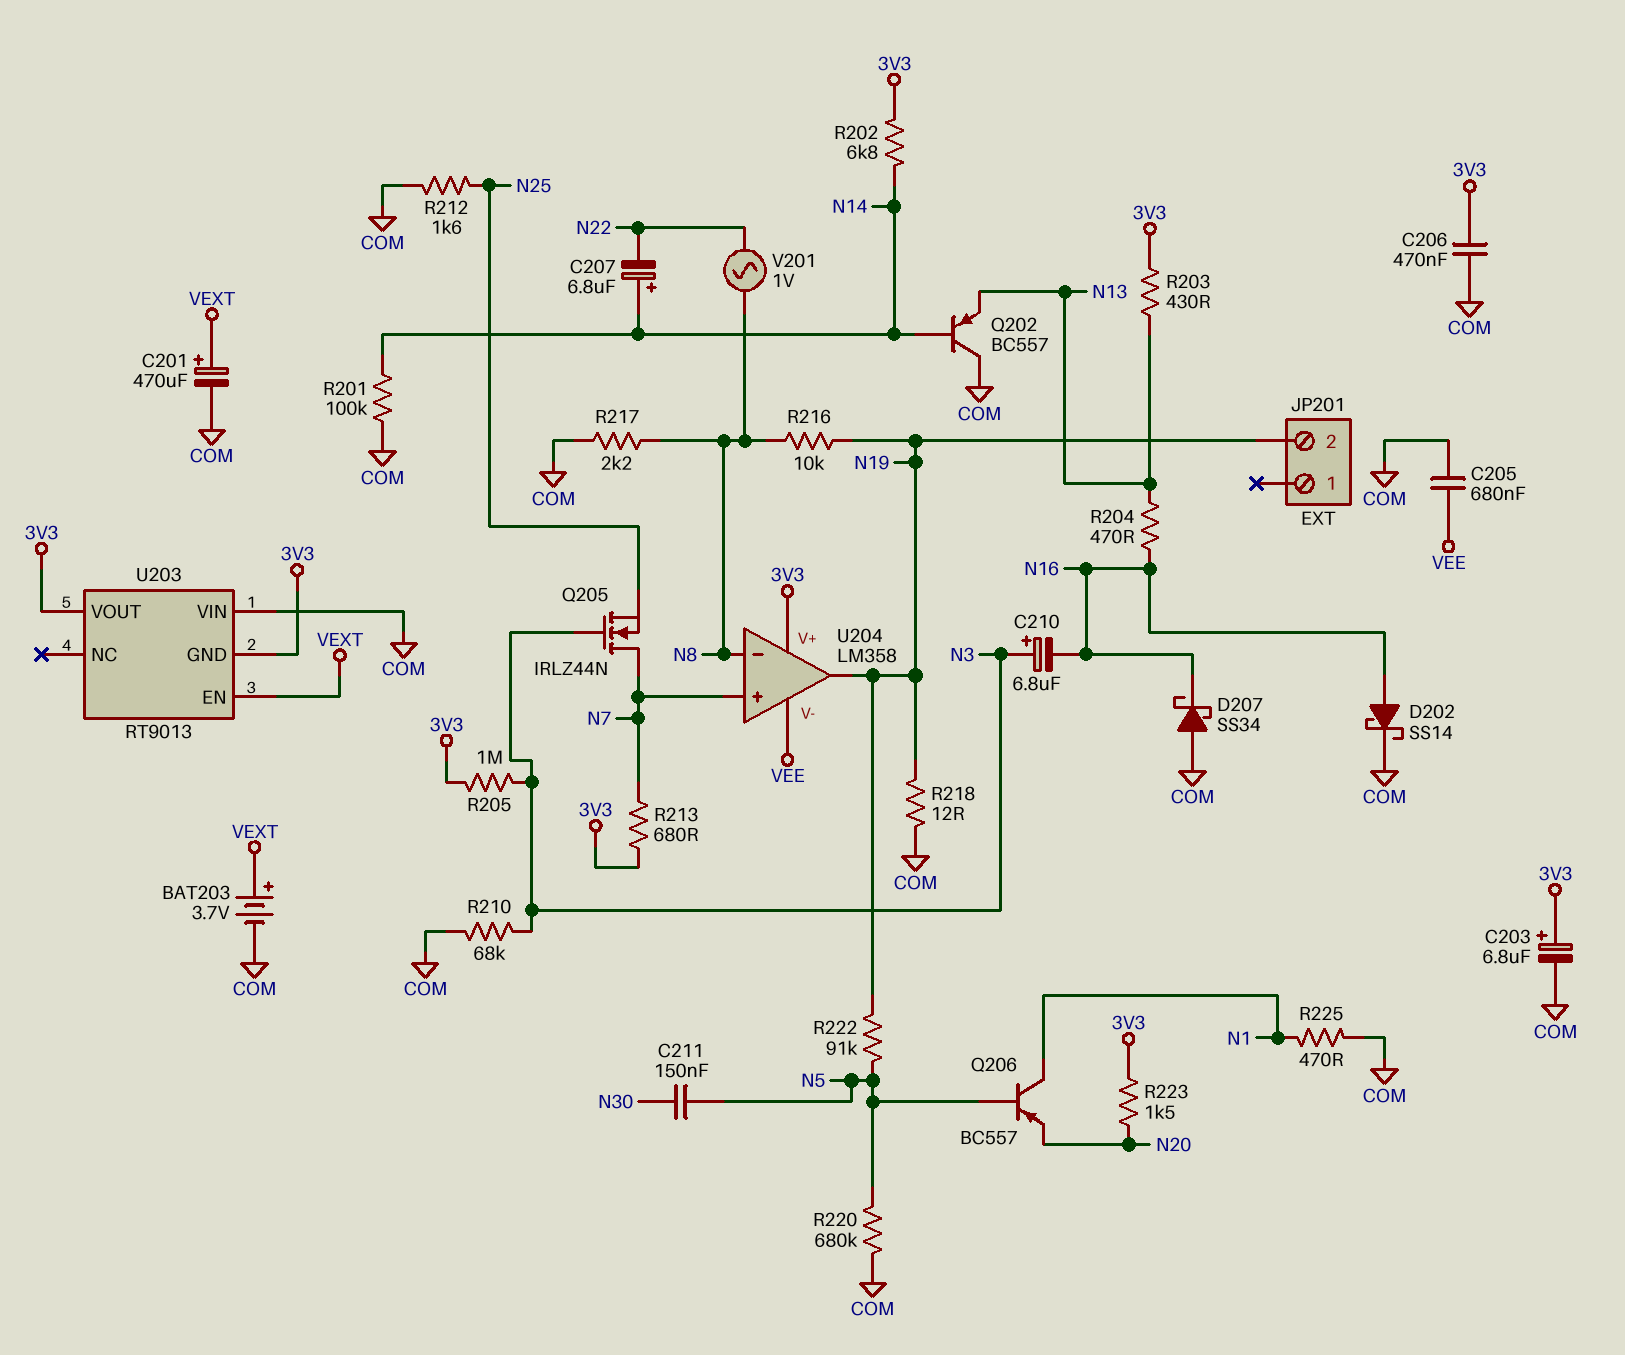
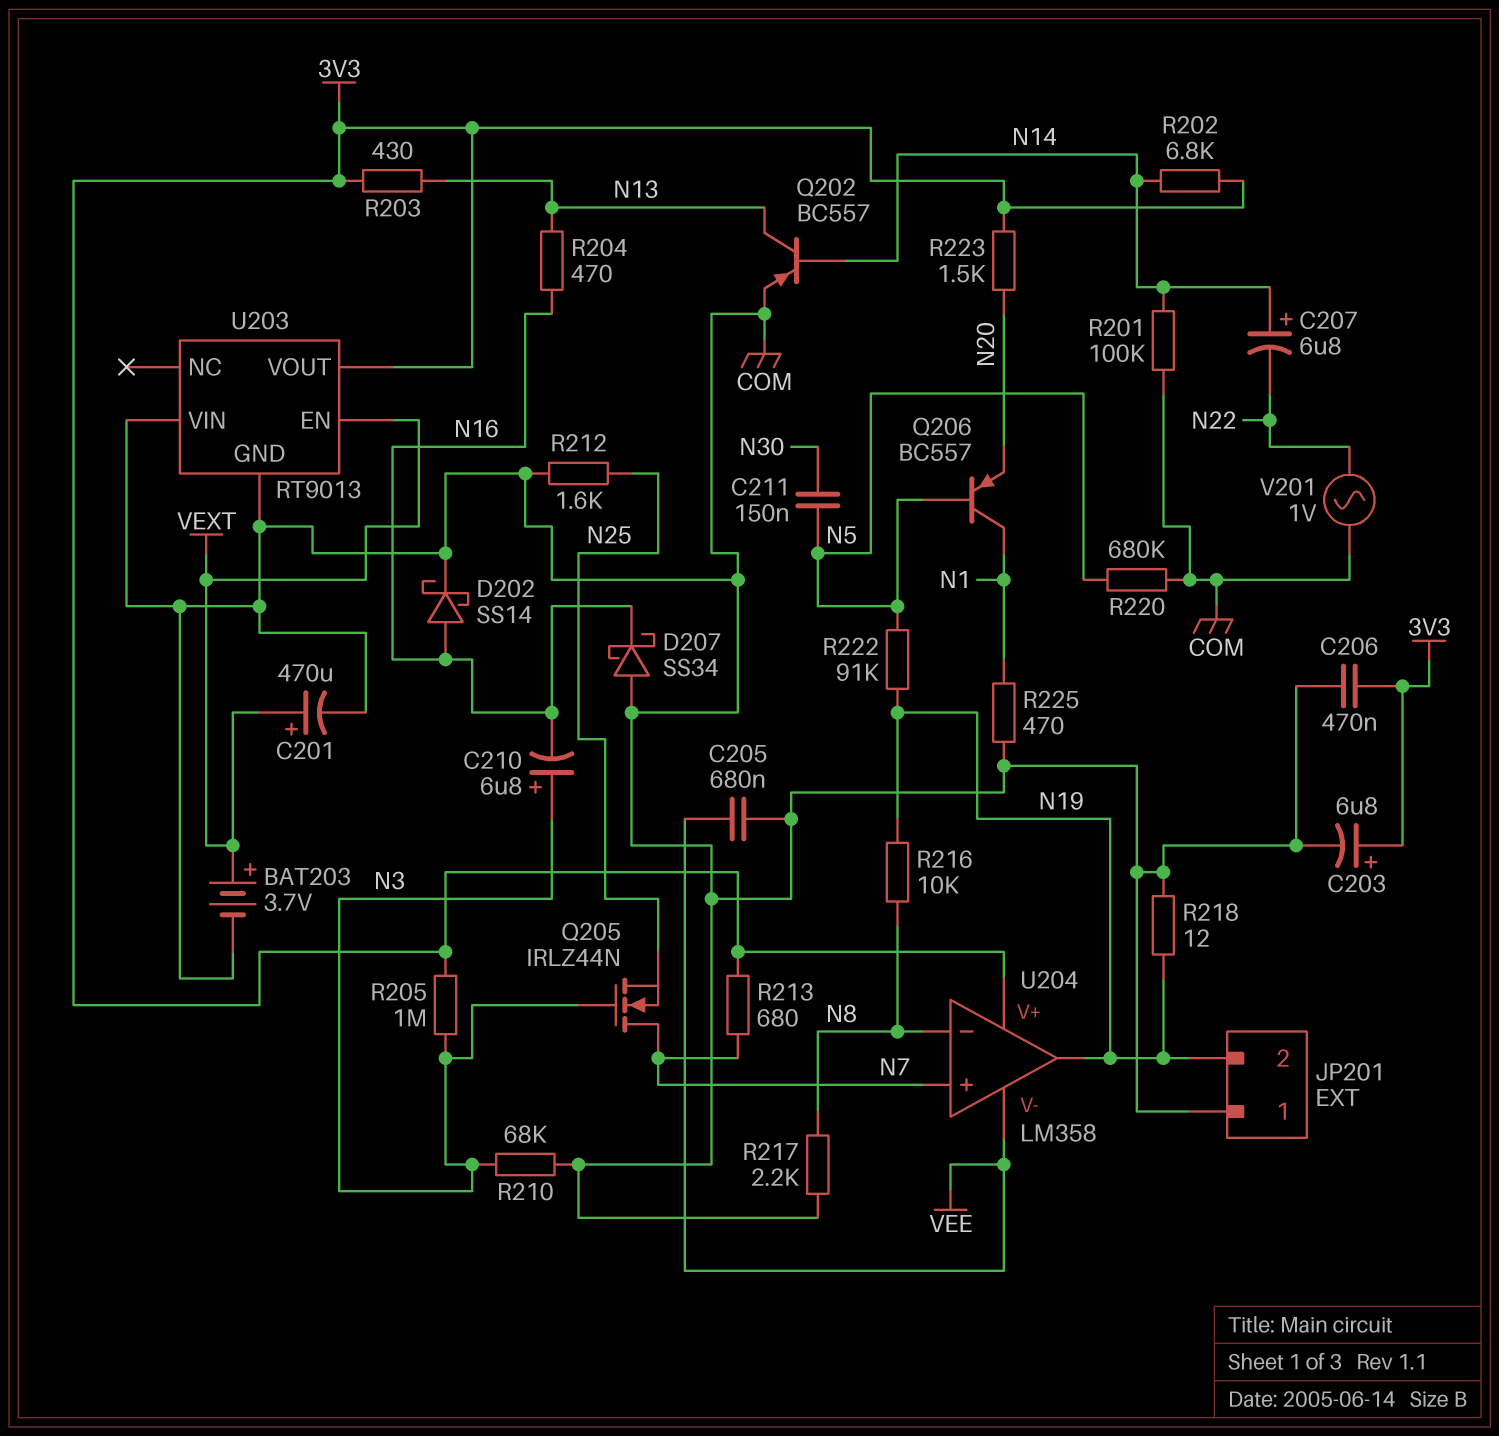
JP201 pin 1: none -> COM
Q202: PNP BC557 (B N14, C COM, E N13) -> PNP BC557 (B N14, C N13, E COM)
U203 pin GND: 3V3 -> COM
V201: AC 1V (N8, N22) -> AC 1V (COM, N22)

